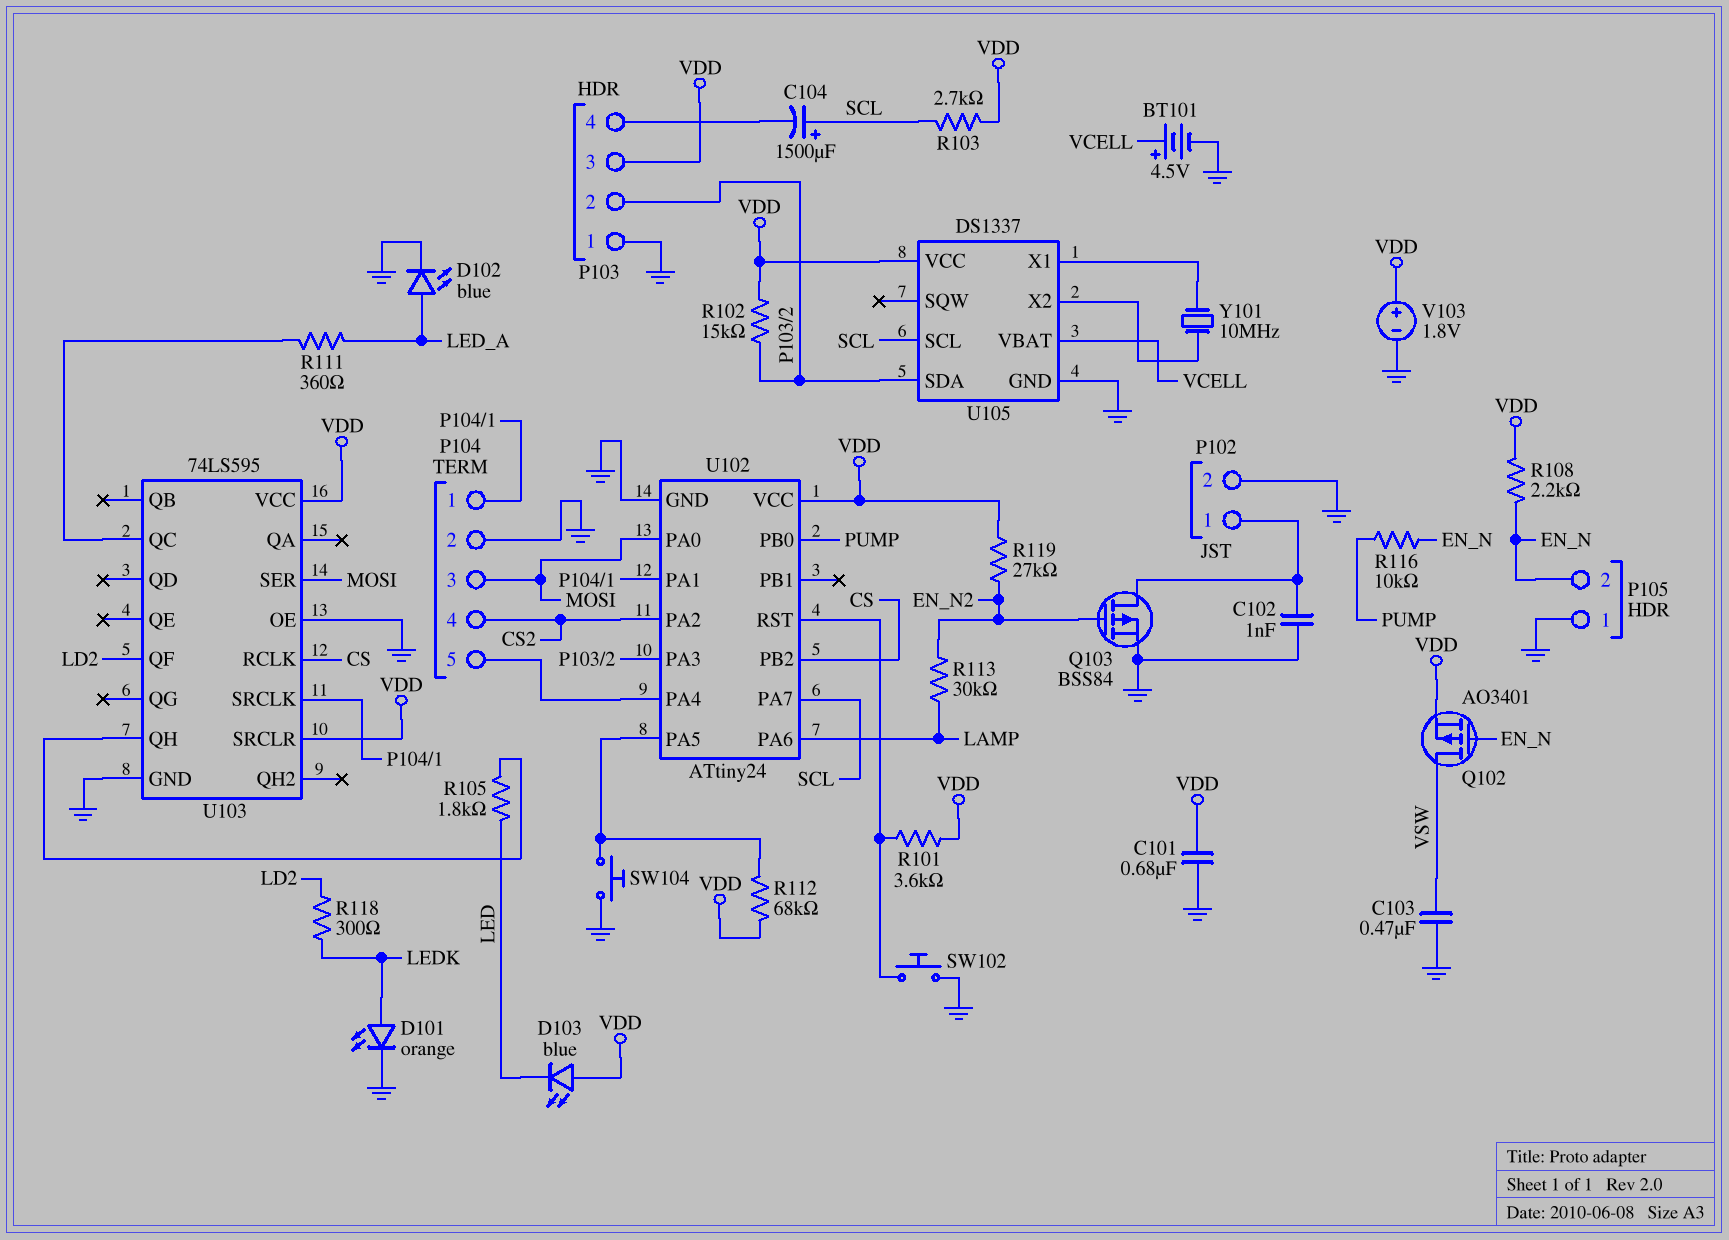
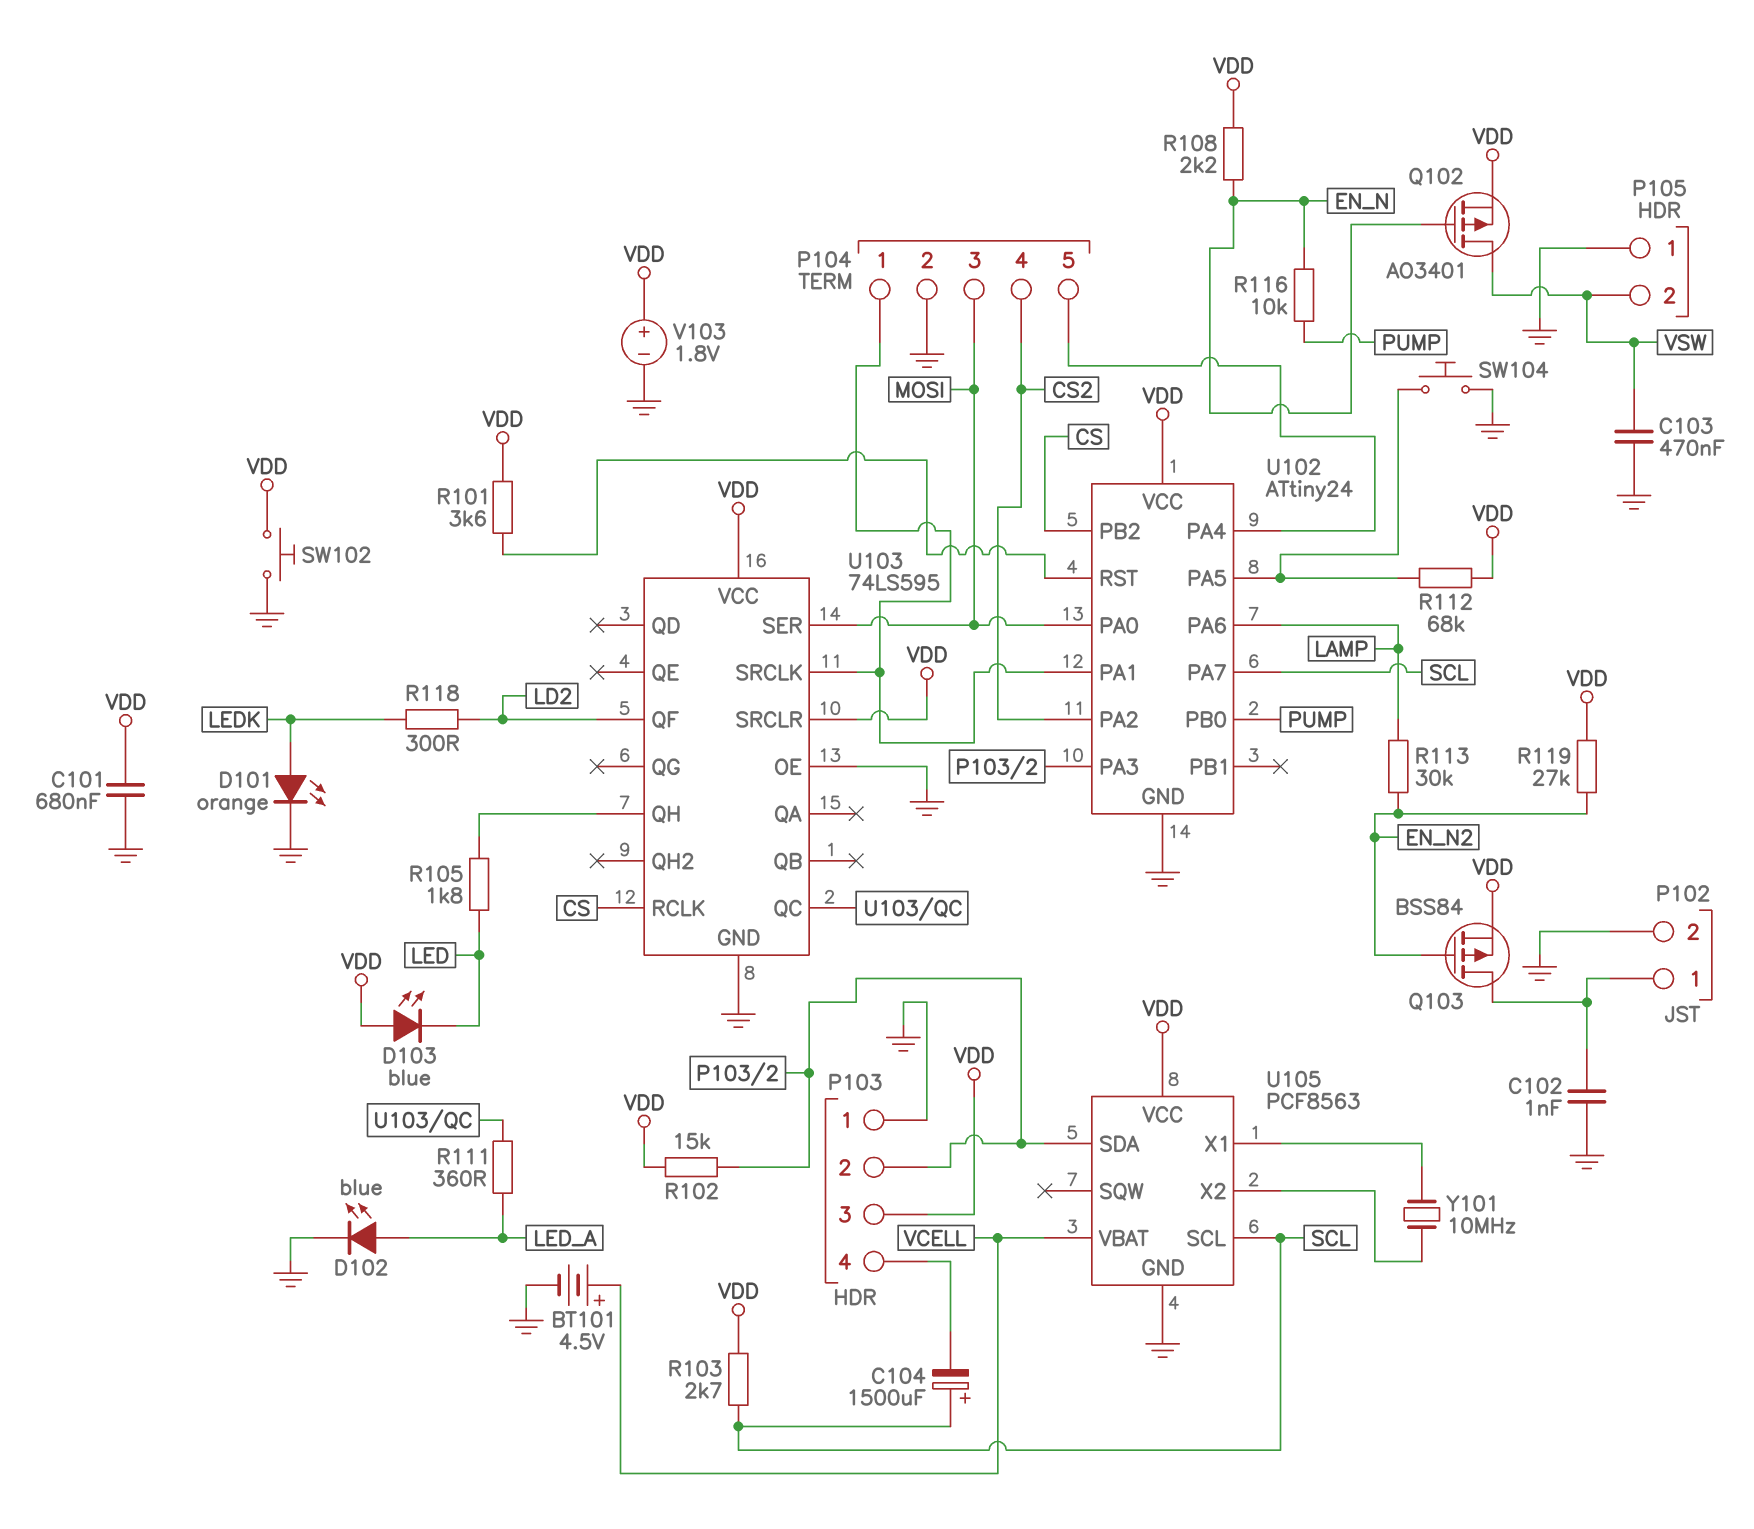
P105 pin 2: EN_N -> VSW
Q103: PMOS BSS84 (G EN_N2, D P102/1, S GND) -> PMOS BSS84 (G EN_N2, D P102/1, S VDD)
SW102: button (GND, U102/RST) -> button (GND, VDD)
U105: DS1337 -> PCF8563

